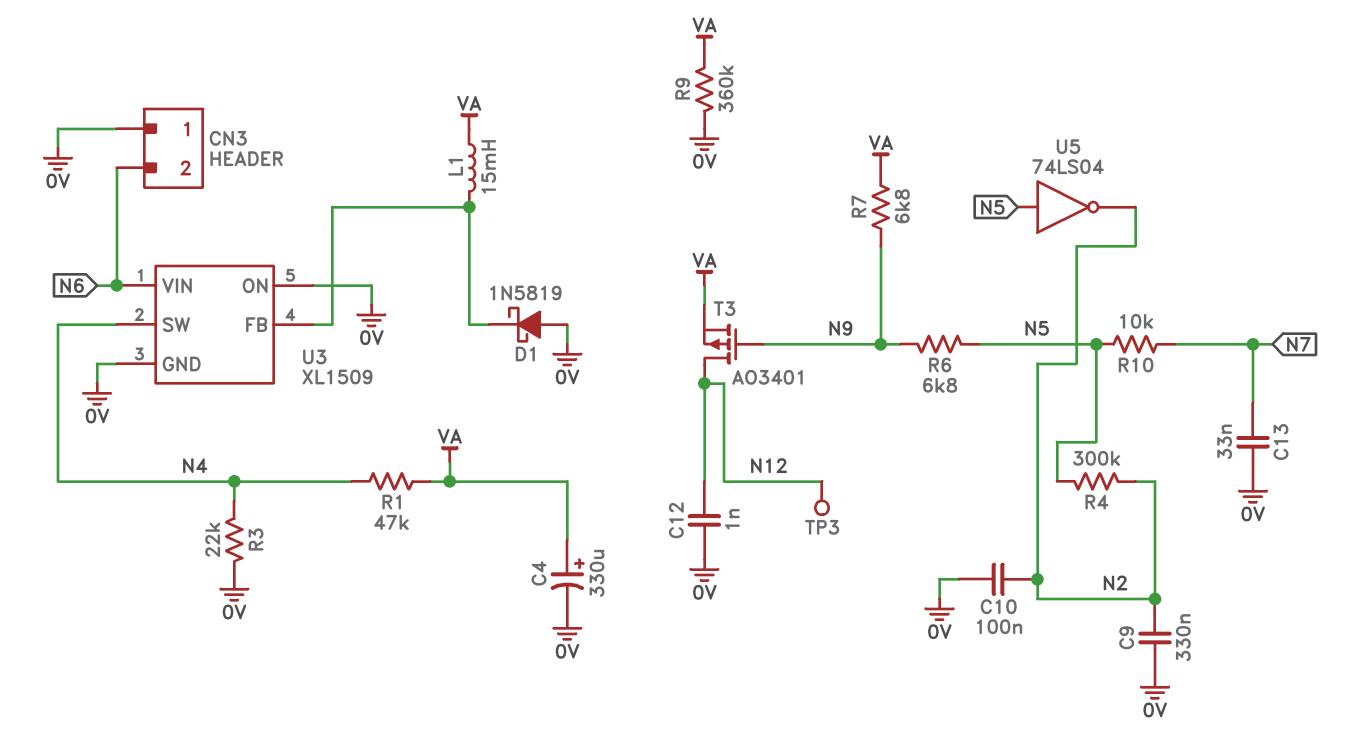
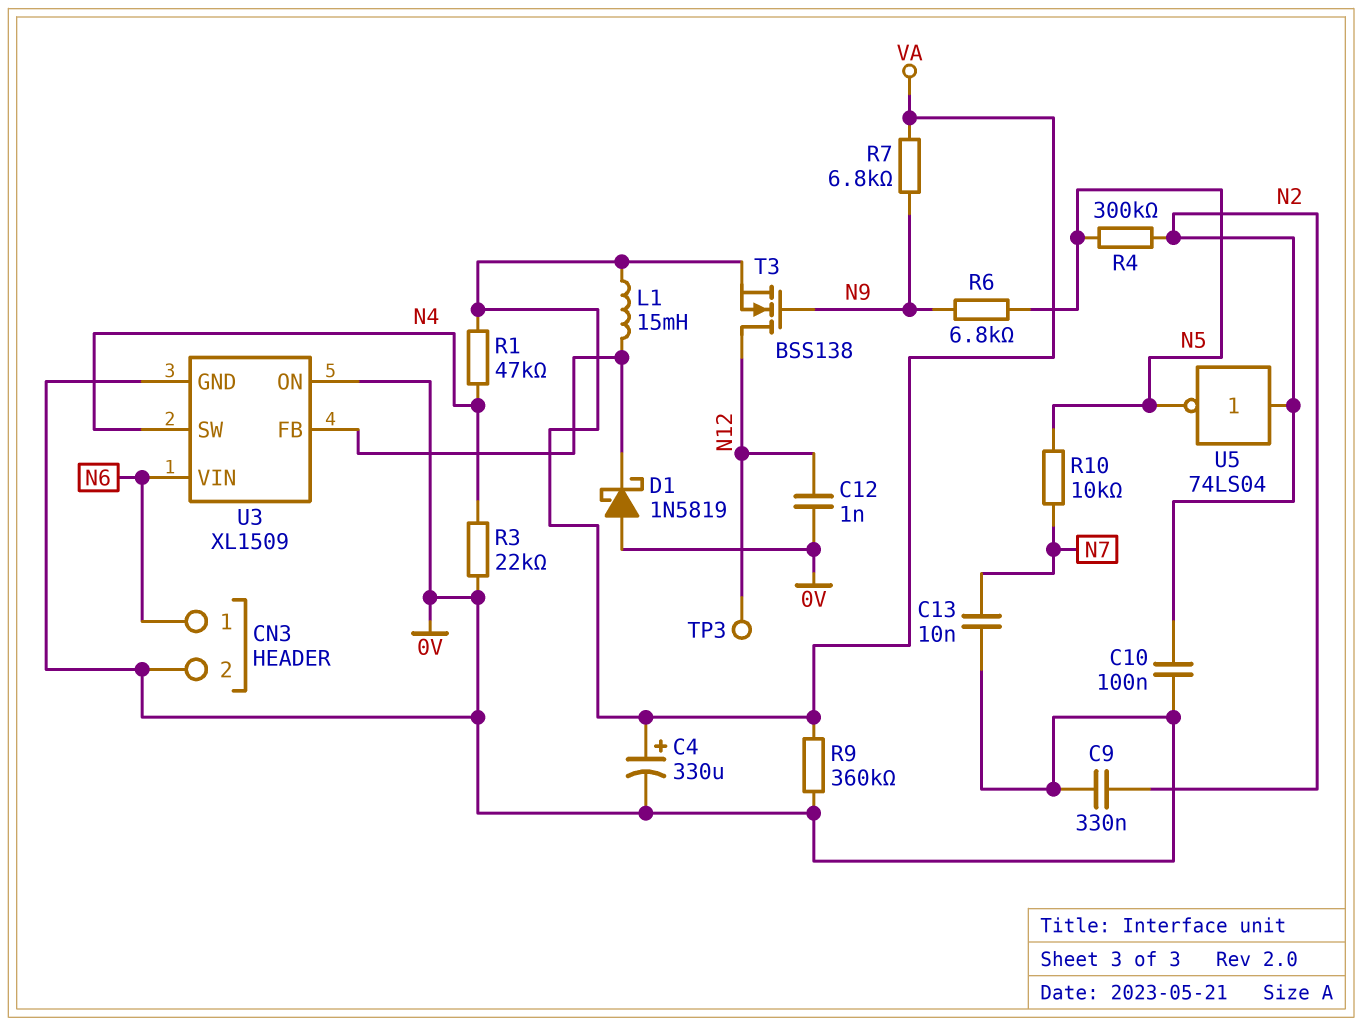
C13: 33nF (0V, N7) -> 10nF (0V, N7)
CN3 pin 1: 0V -> N6
CN3 pin 2: N6 -> 0V
T3: PMOS AO3401 (G N9, D N12, S VA) -> NMOS BSS138 (G N9, D N12, S VA)
U5: NOT 74LS04 (in N5, out N2) -> NOT 74LS04 (in N2, out N5)

